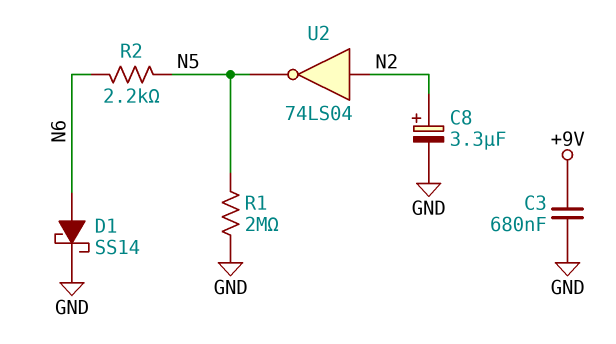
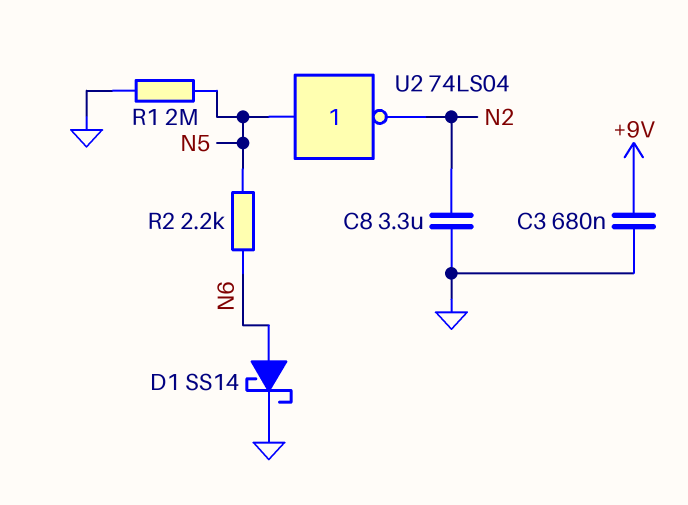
C8: 3.3uF (plus N2, minus GND) -> 3.3uF (GND, N2)
U2: NOT 74LS04 (in N2, out N5) -> NOT 74LS04 (in N5, out N2)

